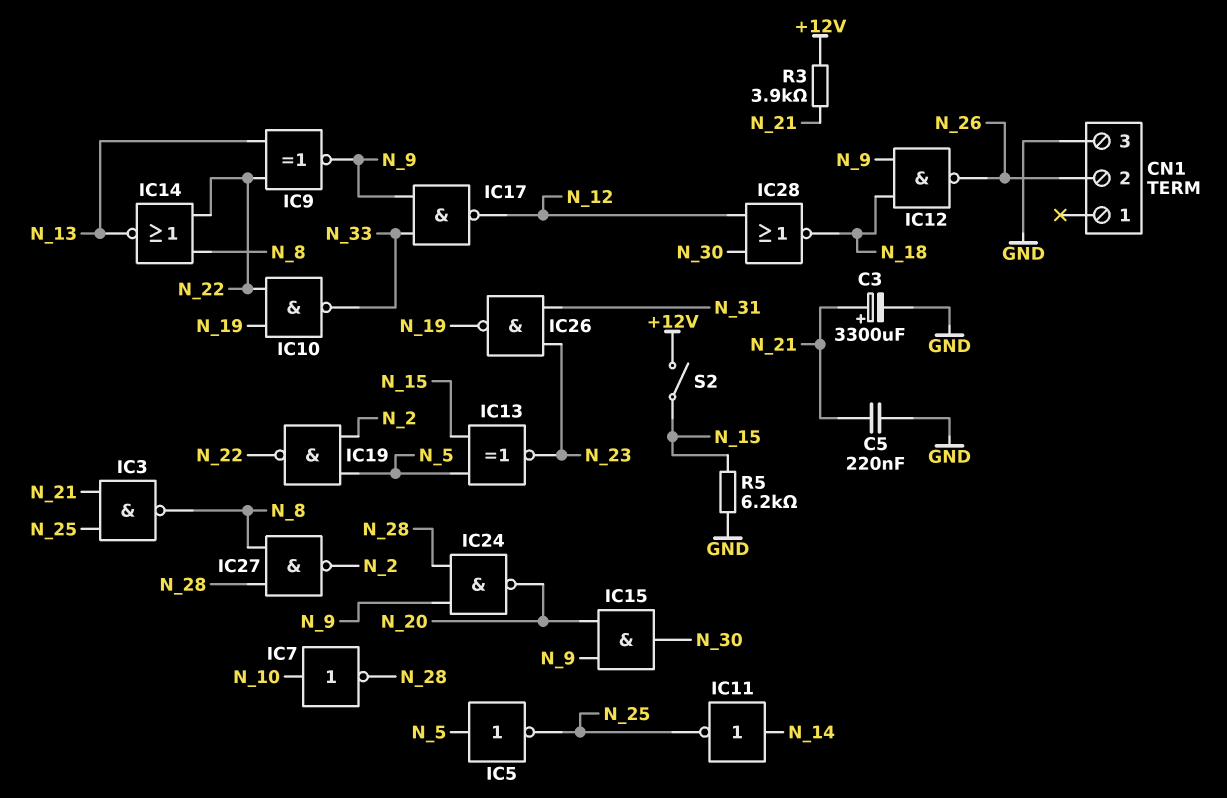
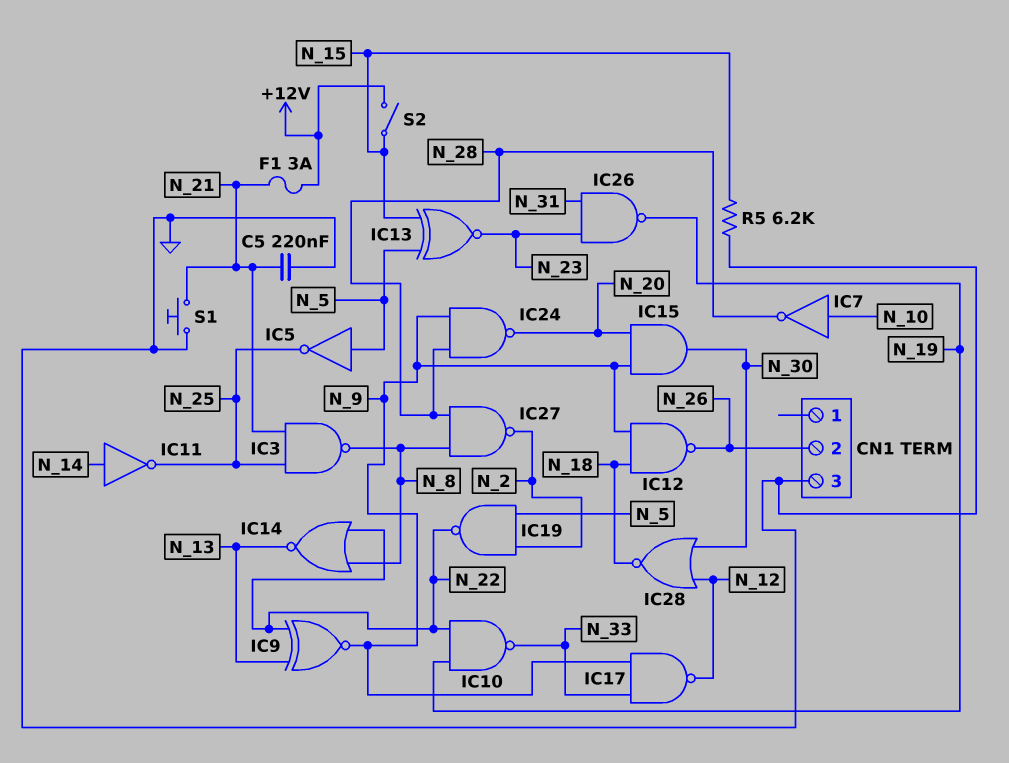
C3: 3300uF (plus N_21, minus GND) -> none
F1: none -> 3A (+12V, N_21)
R3: 3.9k (+12V, N_21) -> none
S1: none -> button (GND, N_21)

